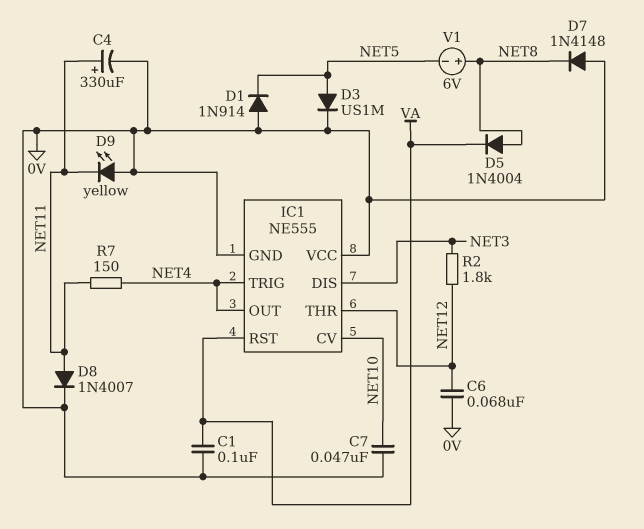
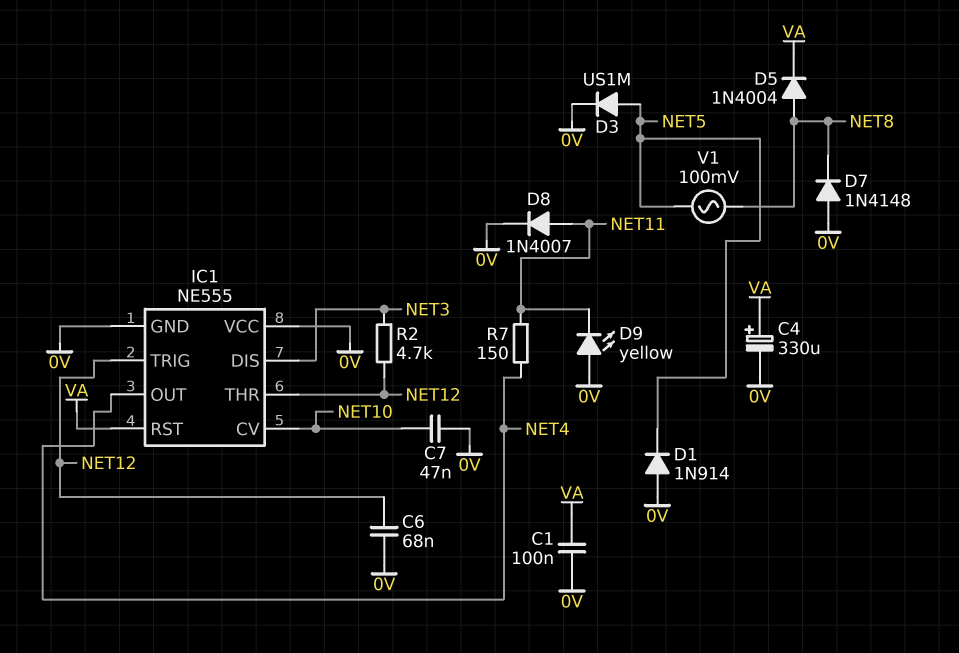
C4: 330uF (plus NET11, minus 0V) -> 330uF (plus VA, minus 0V)
IC1 pin TRIG: NET4 -> NET12
R2: 1.8k (NET3, NET12) -> 4.7k (NET3, NET12)
V1: 6V (plus NET8, minus NET5) -> AC 100mV (NET5, NET8)

